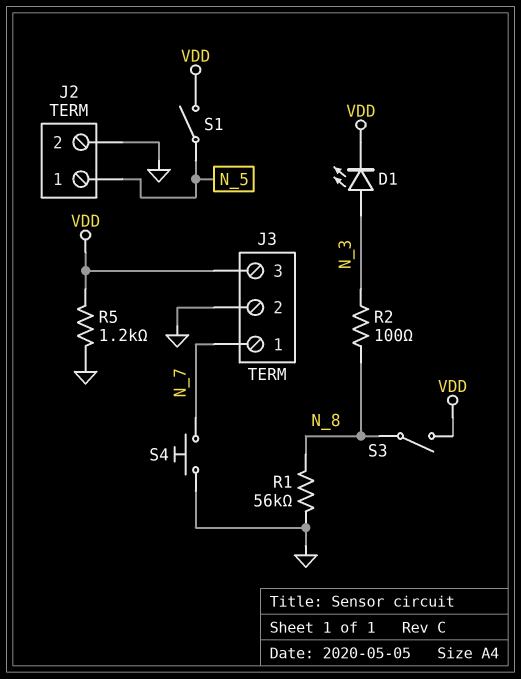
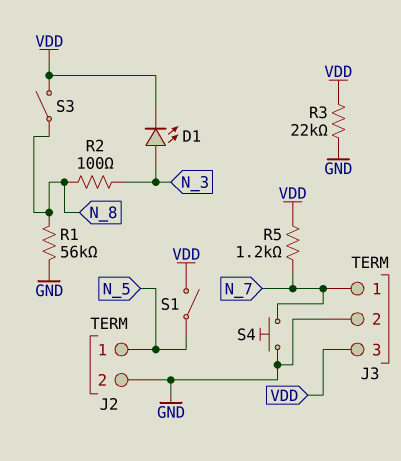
R3: none -> 22k (GND, VDD)
R5: 1.2k (GND, VDD) -> 1.2k (N_7, VDD)

